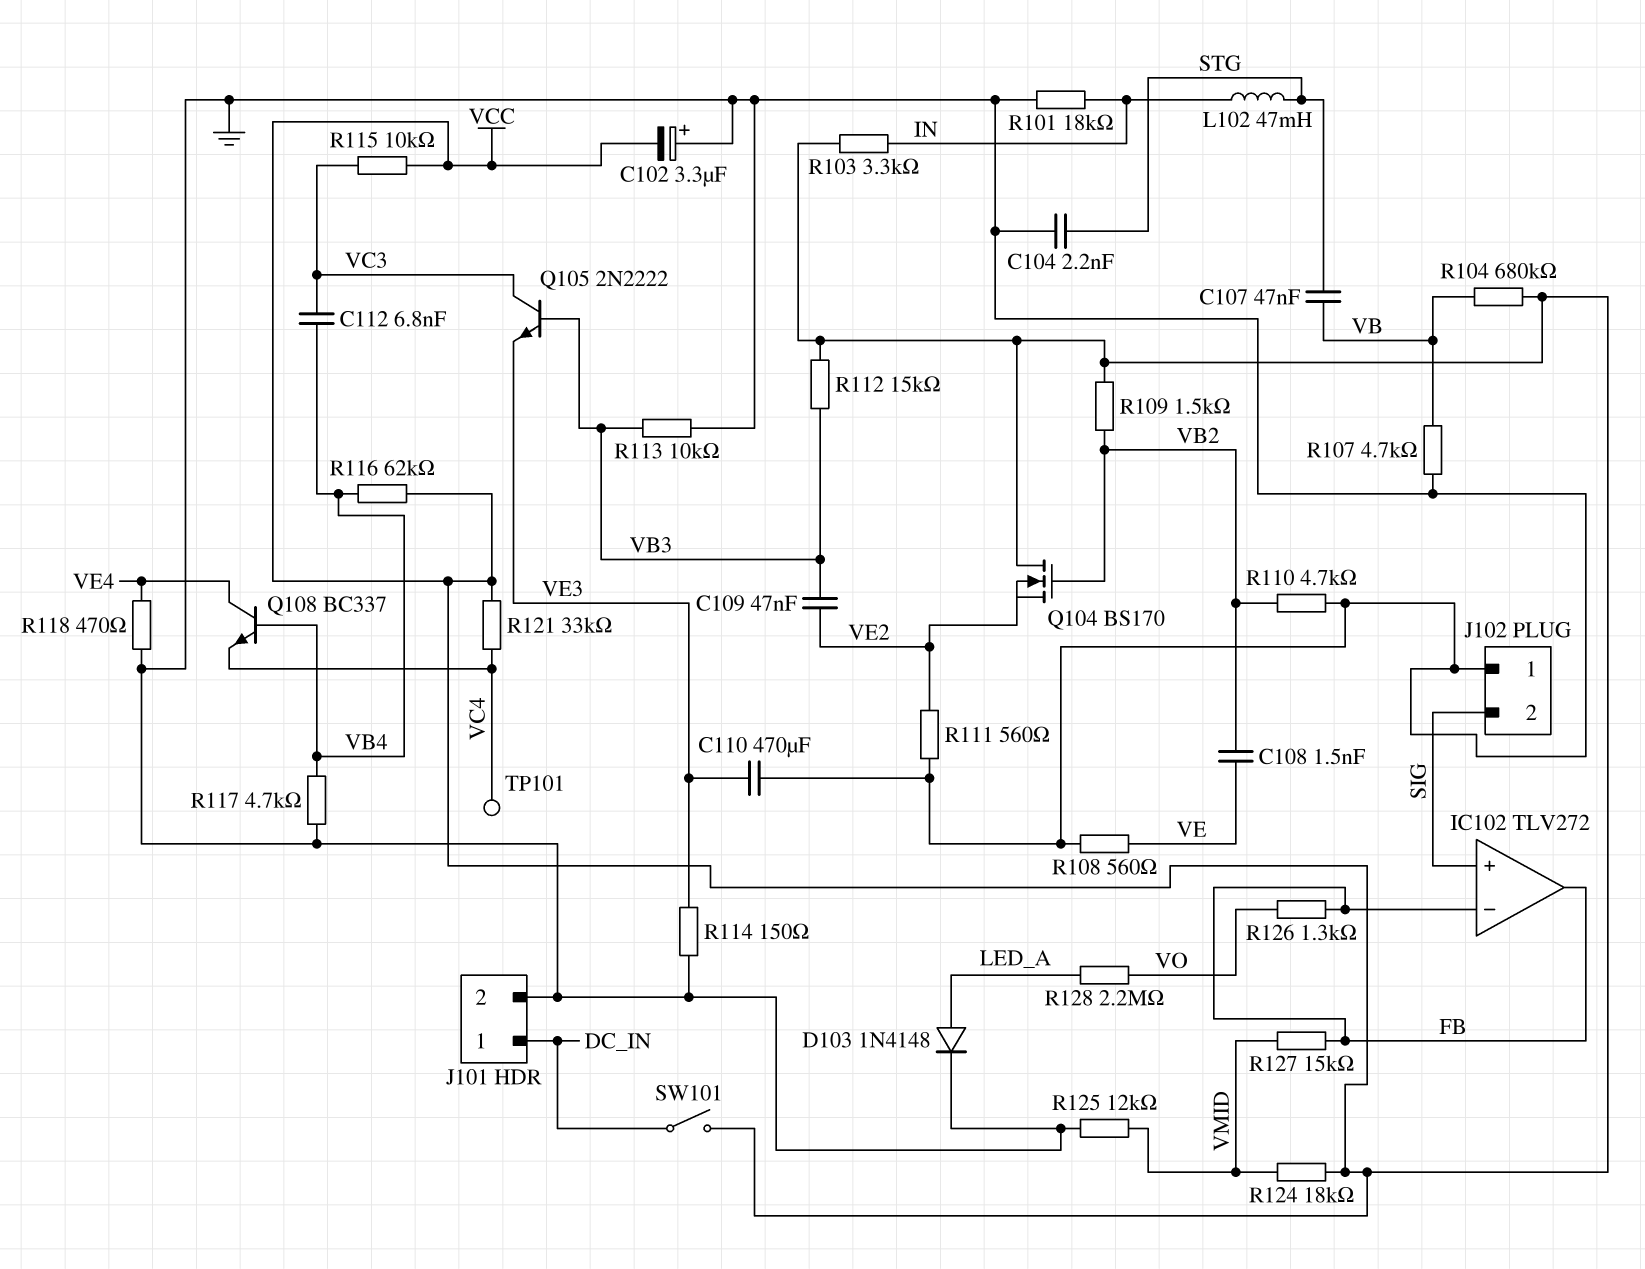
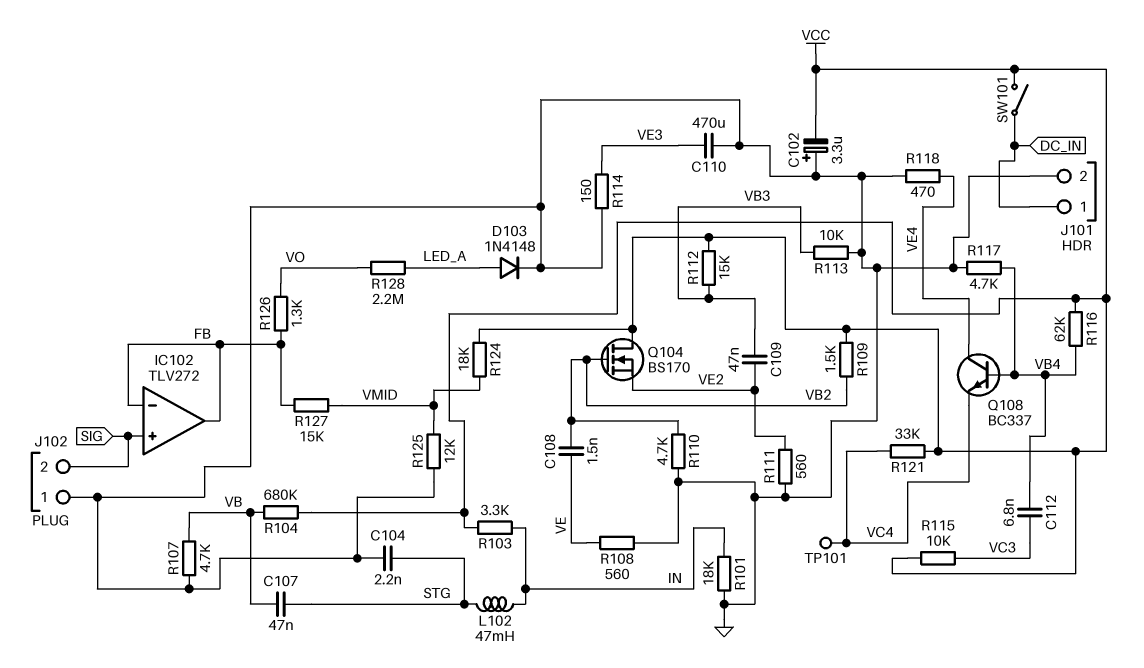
Q105: NPN 2N2222 (B VB3, C VC3, E VE3) -> none

